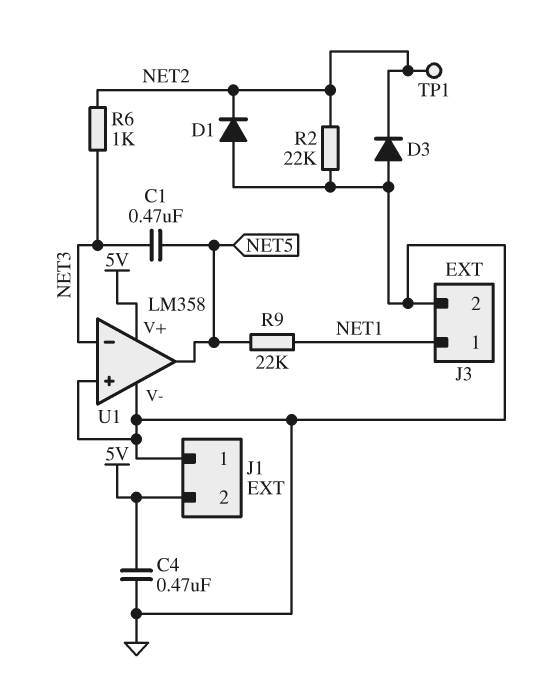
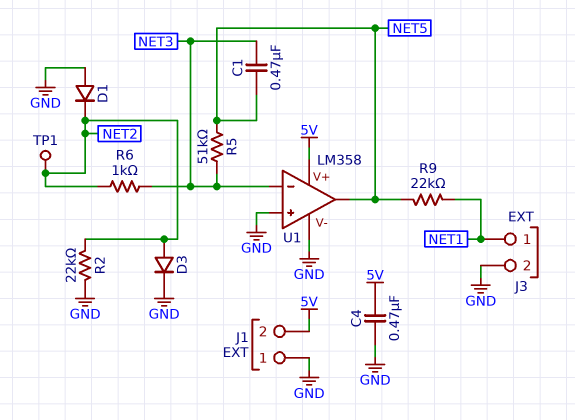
D3: diode (A GND, K NET2) -> diode (A NET2, K GND)
R5: none -> 51k (NET3, NET5)

